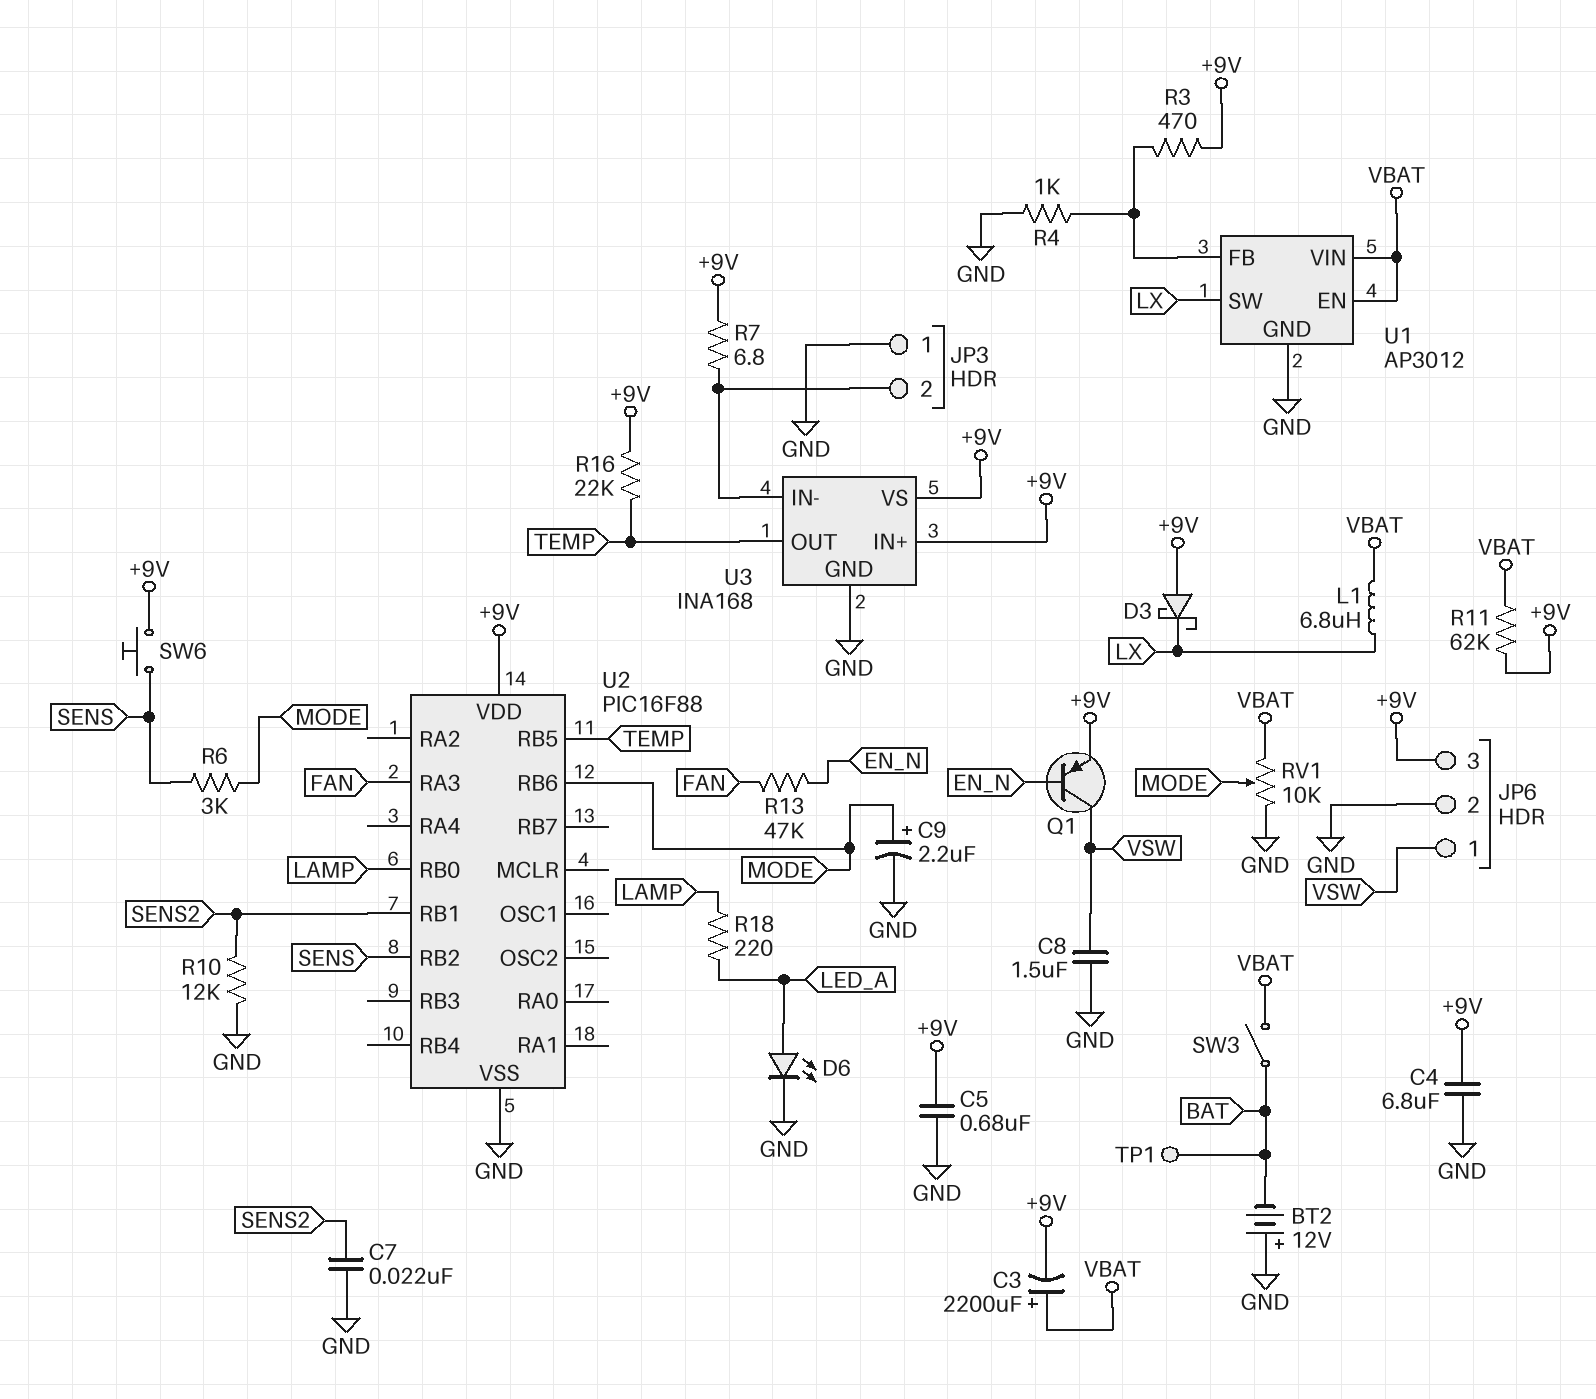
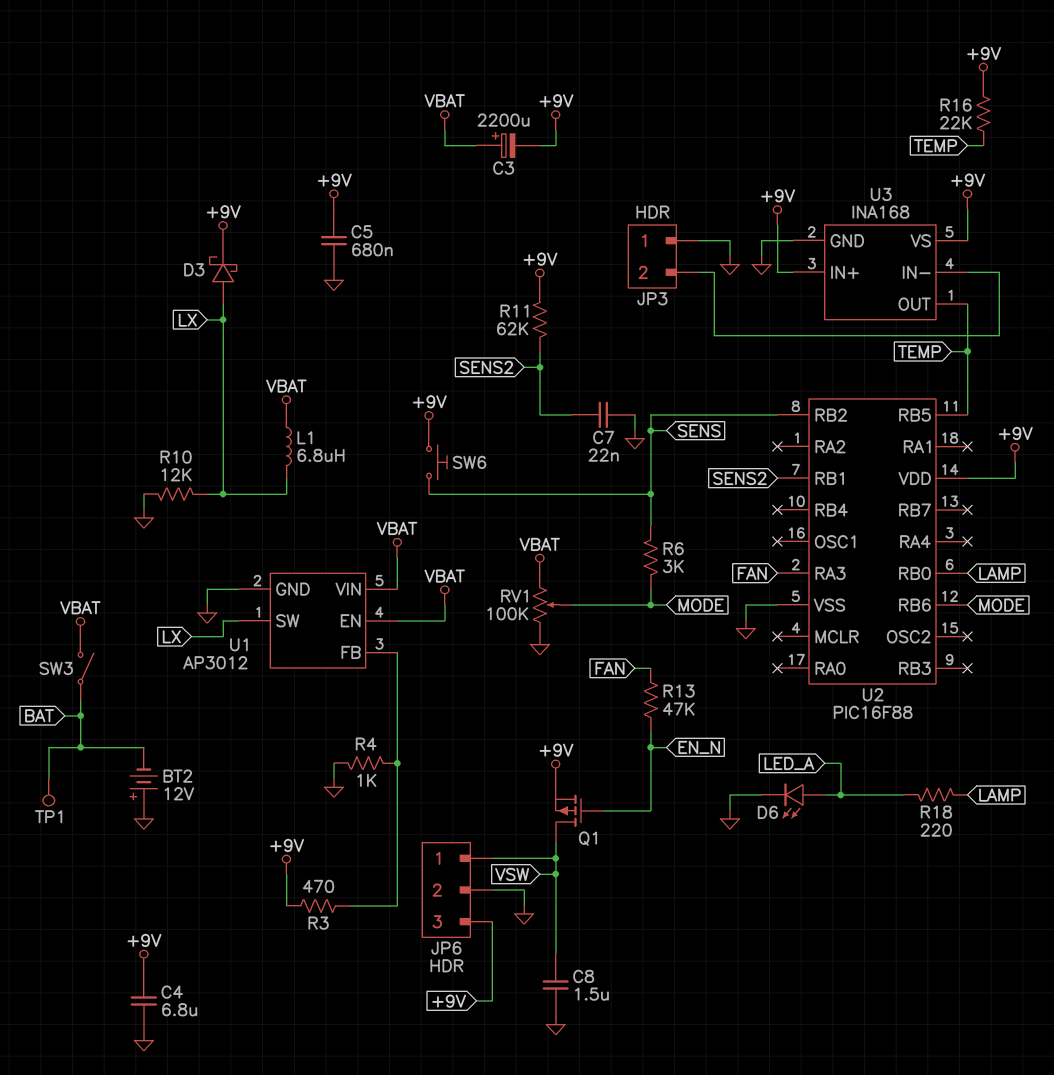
C9: 2.2uF (plus MODE, minus GND) -> none
D3: schottky (A +9V, K LX) -> schottky (A LX, K +9V)
Q1: PNP (B EN_N, C VSW, E +9V) -> PMOS (G EN_N, D VSW, S +9V)
R7: 6.8 (+9V, JP3/2) -> none
R10: 12k (GND, SENS2) -> 12k (GND, LX)
R11: 62k (+9V, VBAT) -> 62k (+9V, SENS2)
RV1: 10k (GND, VBAT, wiper MODE) -> 100k (GND, VBAT, wiper MODE)

